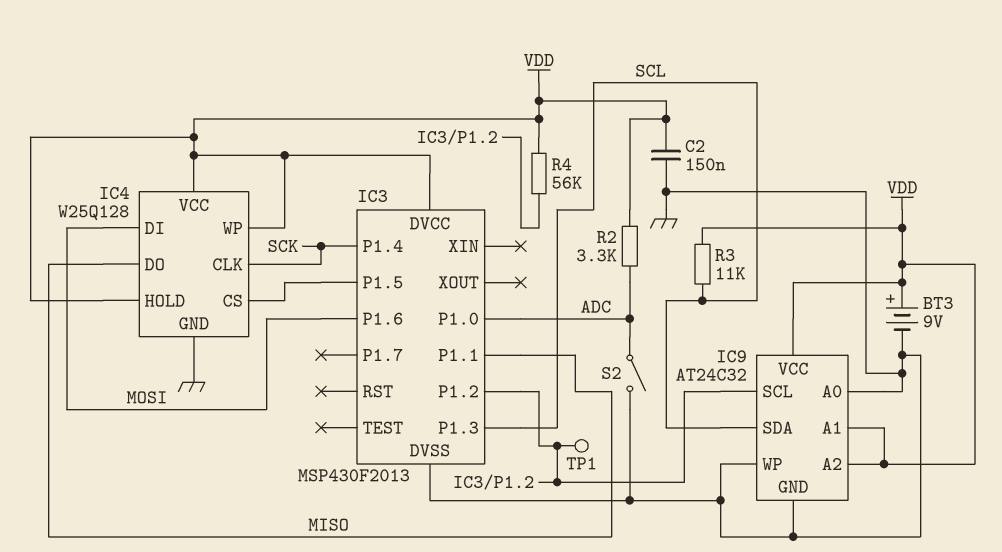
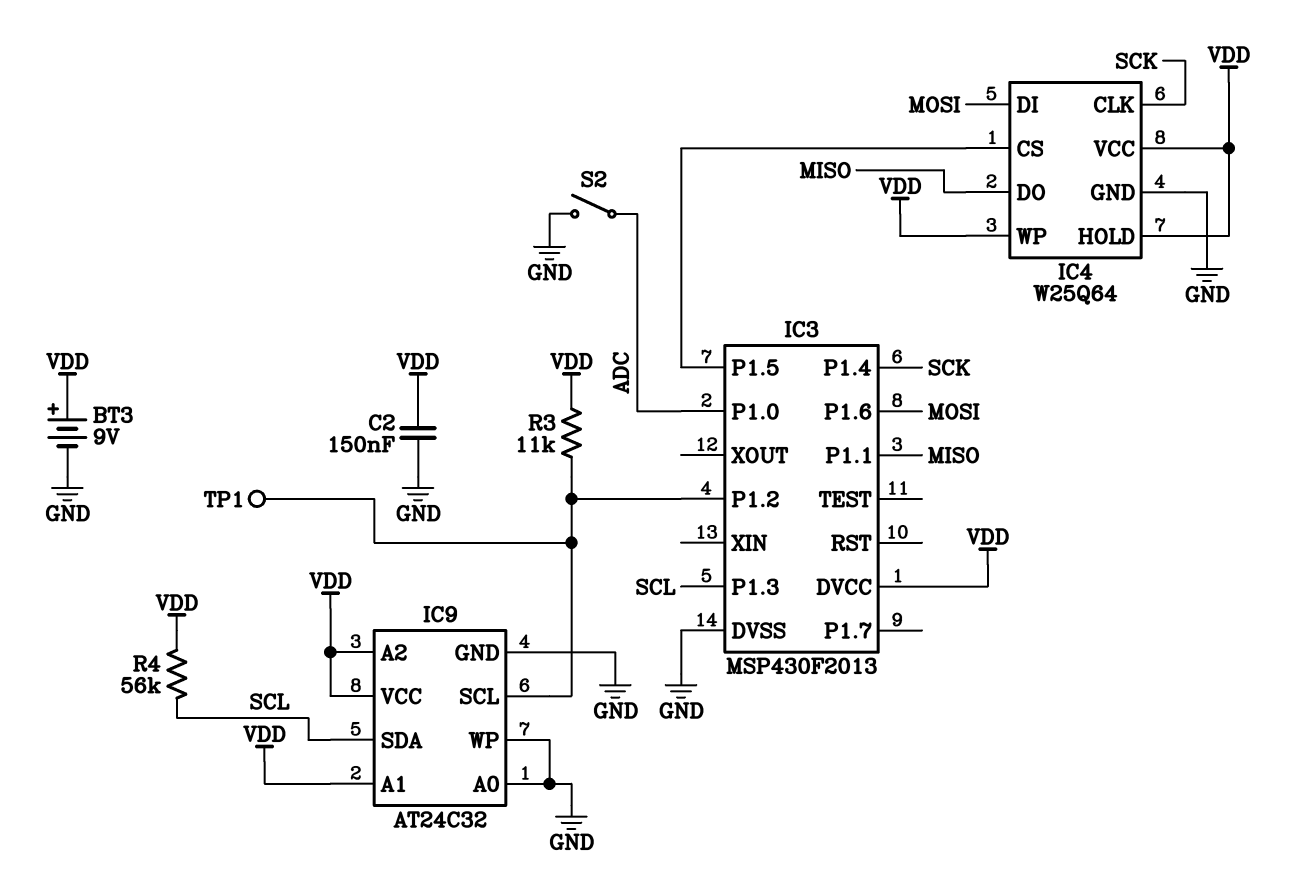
IC4: W25Q128 -> W25Q64
R2: 3.3k (ADC, VDD) -> none
R3: 11k (SCL, VDD) -> 11k (IC3/P1.2, VDD)
R4: 56k (IC3/P1.2, VDD) -> 56k (SCL, VDD)

